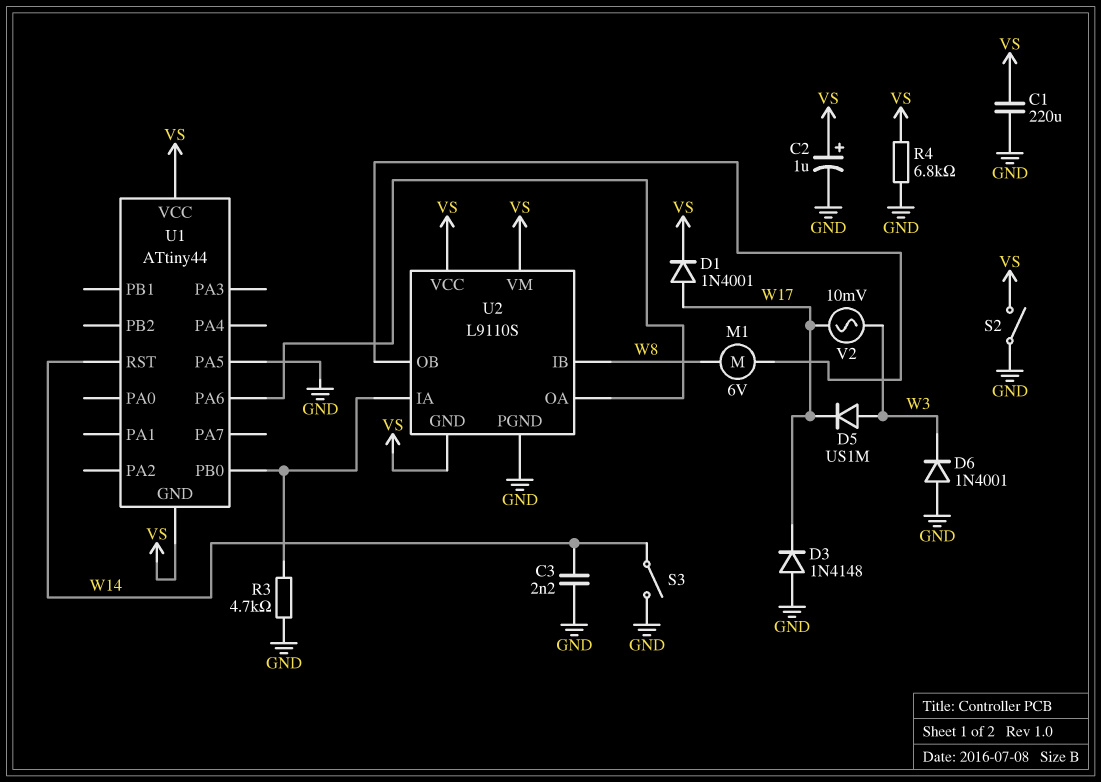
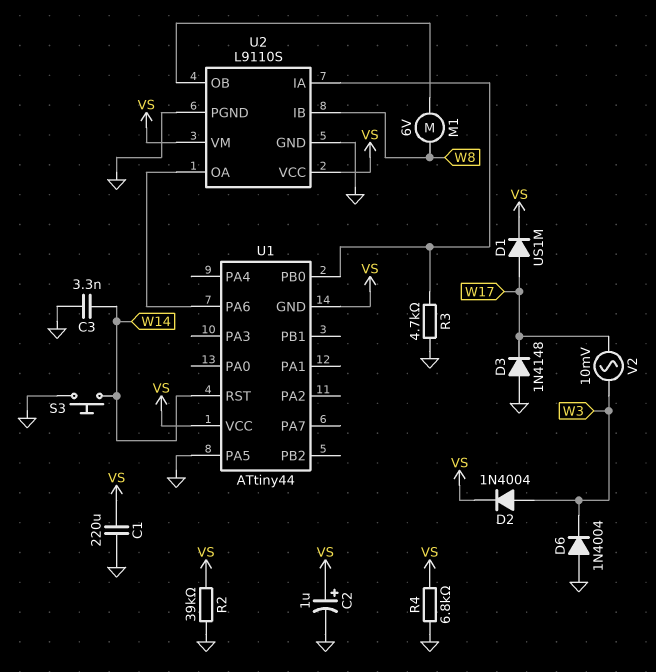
C3: 2.2nF (GND, W14) -> 3.3nF (GND, W14)
D1: diode 1N4001 (A W17, K VS) -> diode US1M (A W17, K VS)
D2: none -> diode 1N4004 (A W3, K VS)
D5: diode US1M (A W3, K W17) -> none
D6: diode 1N4001 (A GND, K W3) -> diode 1N4004 (A GND, K W3)
R2: none -> 39k (GND, VS)
S2: switch (GND, VS) -> none
S3: switch (GND, W14) -> button (GND, W14)
U2 pin GND: VS -> GND

